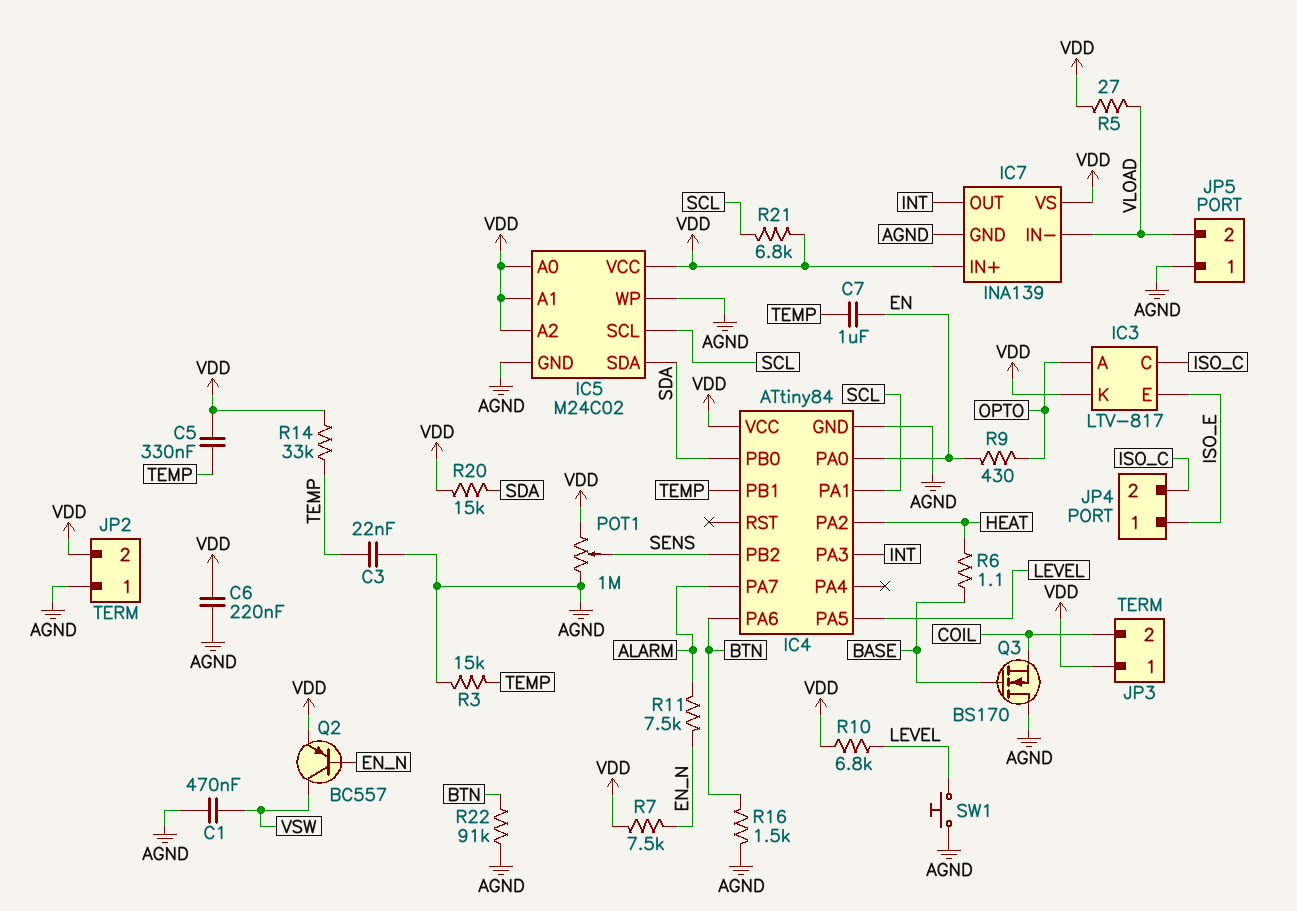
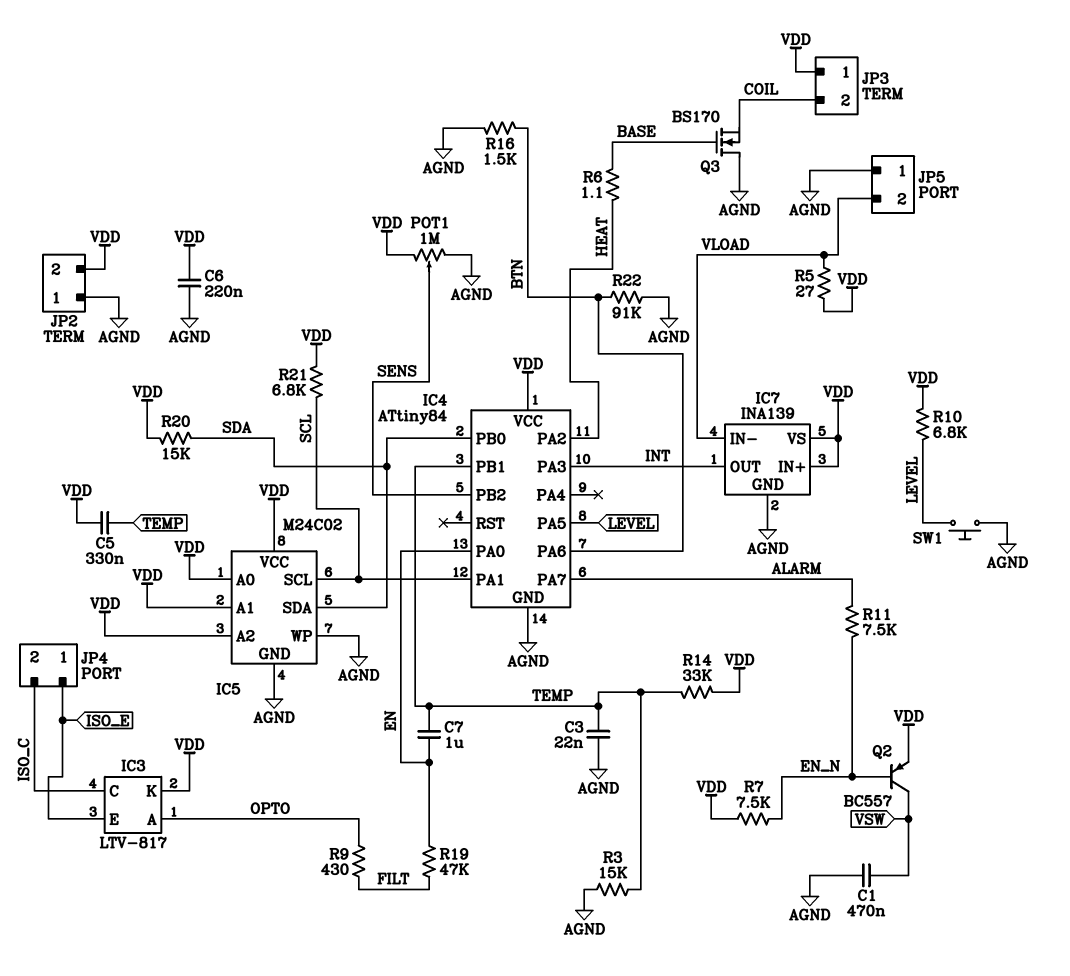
R9: 430 (EN, OPTO) -> 430 (FILT, OPTO)
R19: none -> 47k (EN, FILT)

